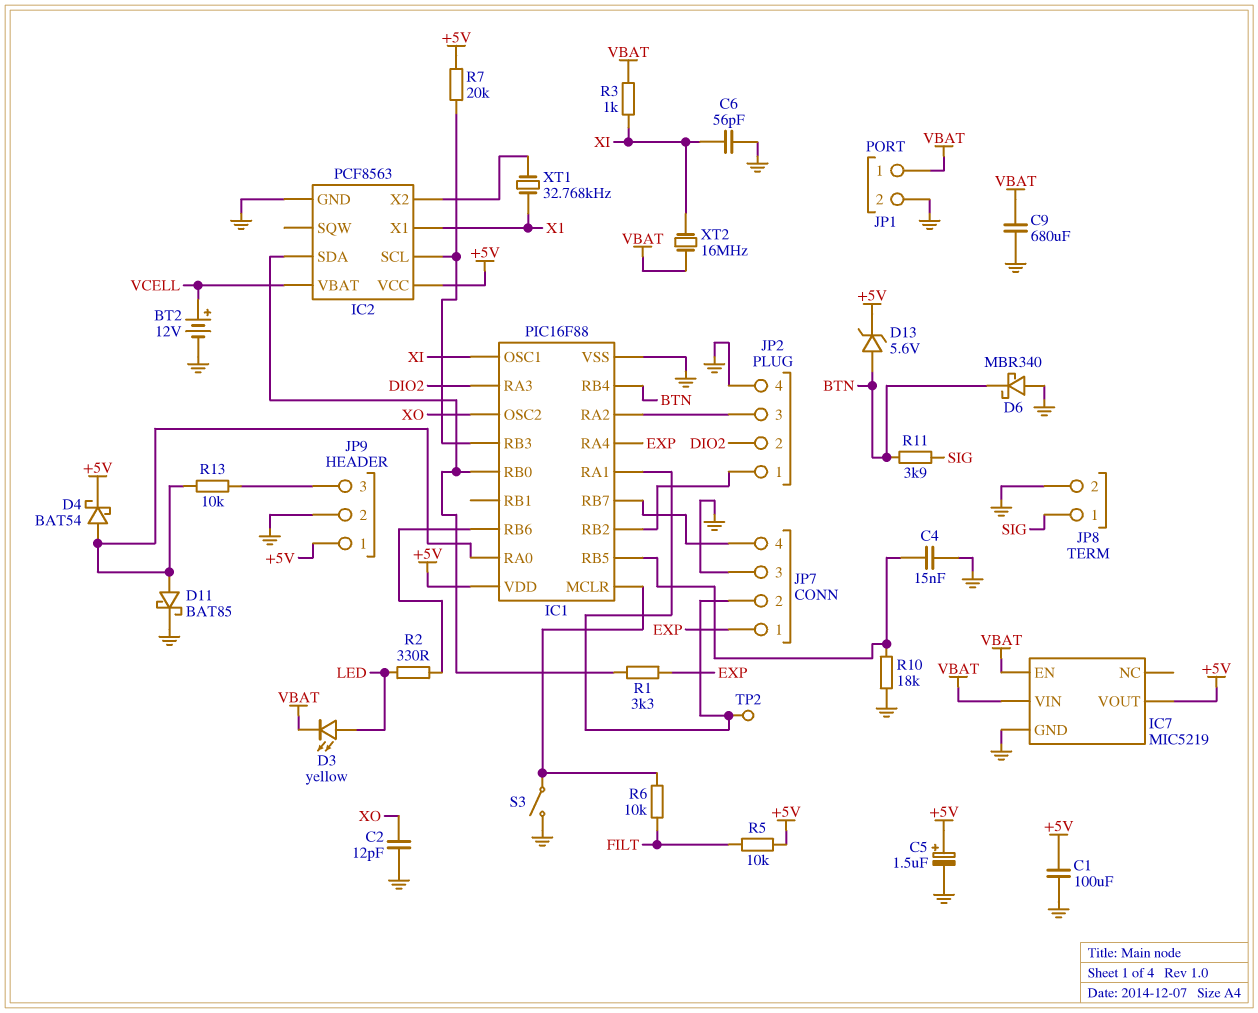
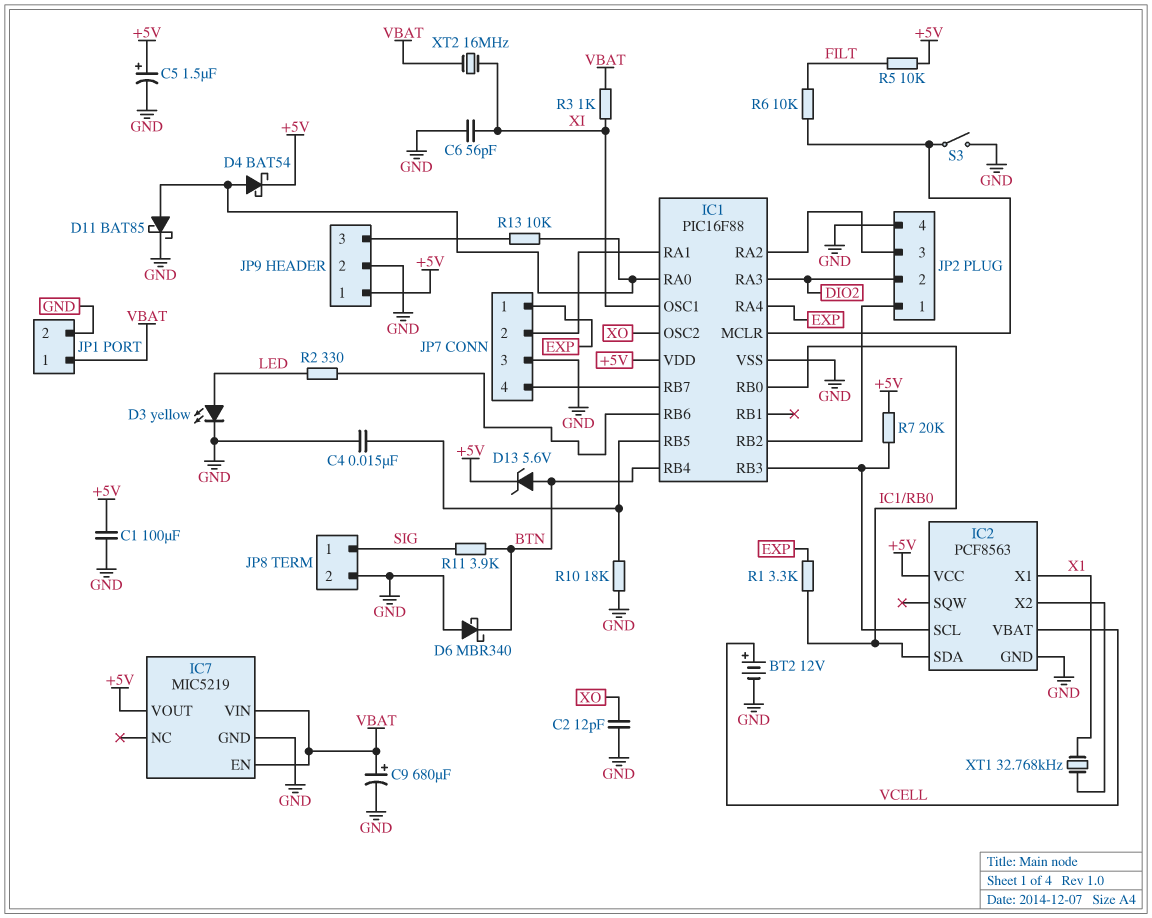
C9: 680uF (GND, VBAT) -> 680uF (plus VBAT, minus GND)
D3: LED yellow (A LED, K VBAT) -> LED yellow (A LED, K GND)
TP2: test point (IC1/RA1) -> none

